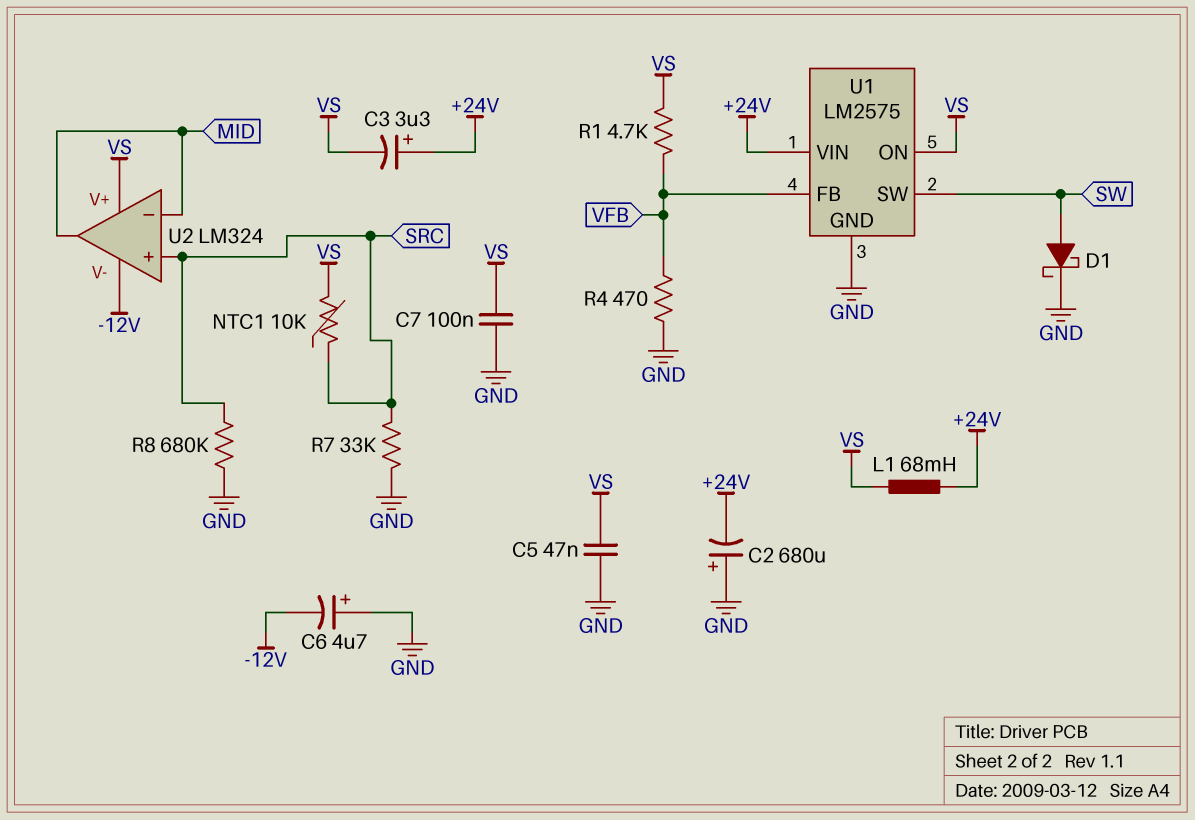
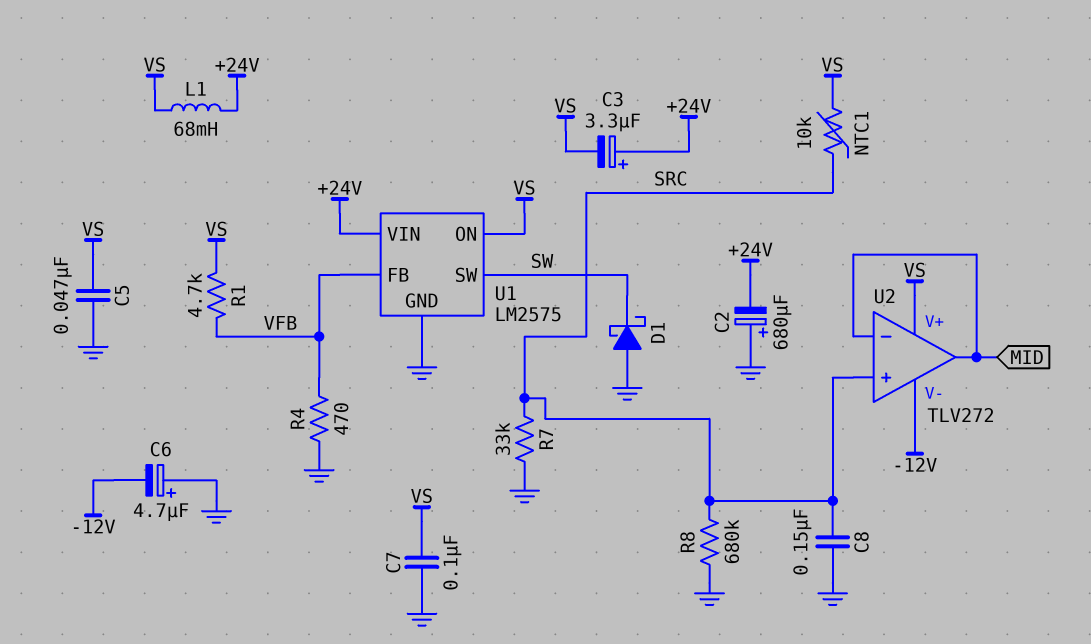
C8: none -> 150nF (GND, SRC)
D1: schottky (A SW, K GND) -> schottky (A GND, K SW)
U2: LM324 -> TLV272

